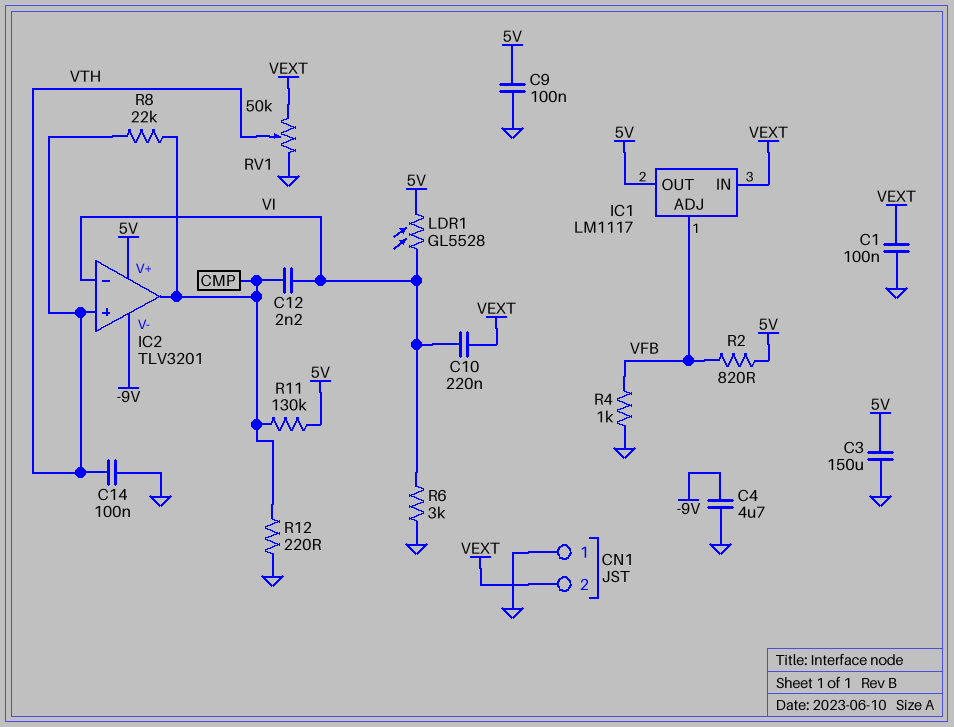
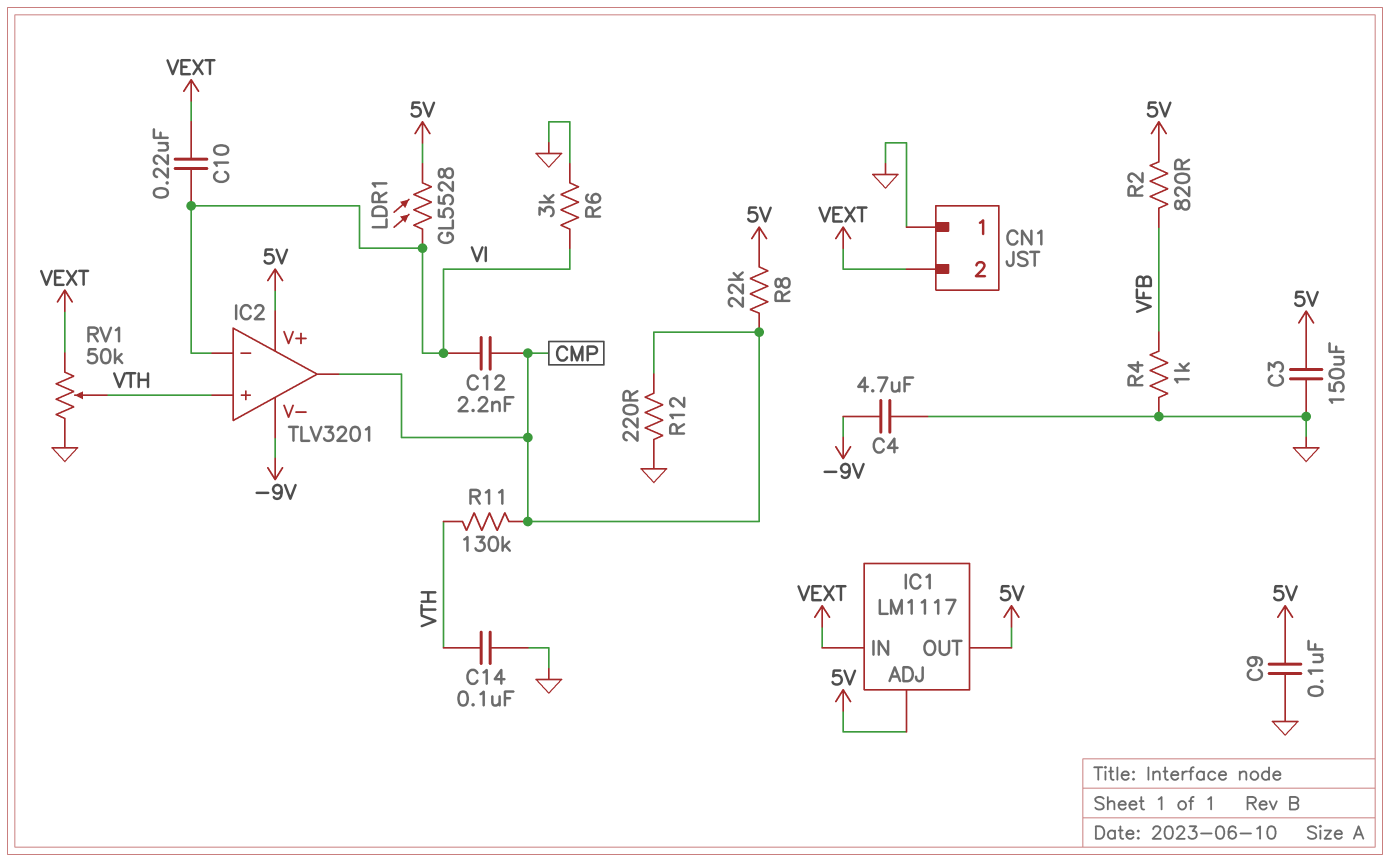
C1: 100nF (GND, VEXT) -> none
IC1 pin ADJ: VFB -> 5V
R8: 22k (CMP, VTH) -> 22k (5V, CMP)
R11: 130k (5V, CMP) -> 130k (CMP, VTH)

